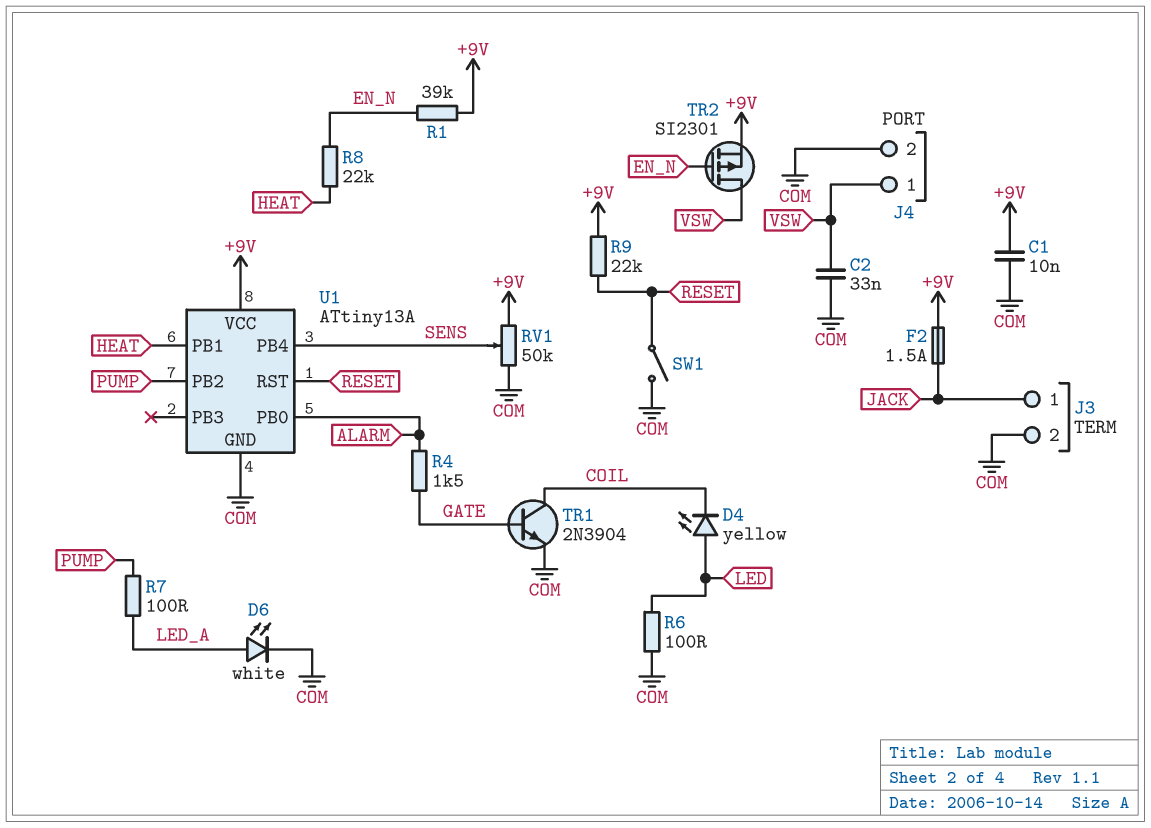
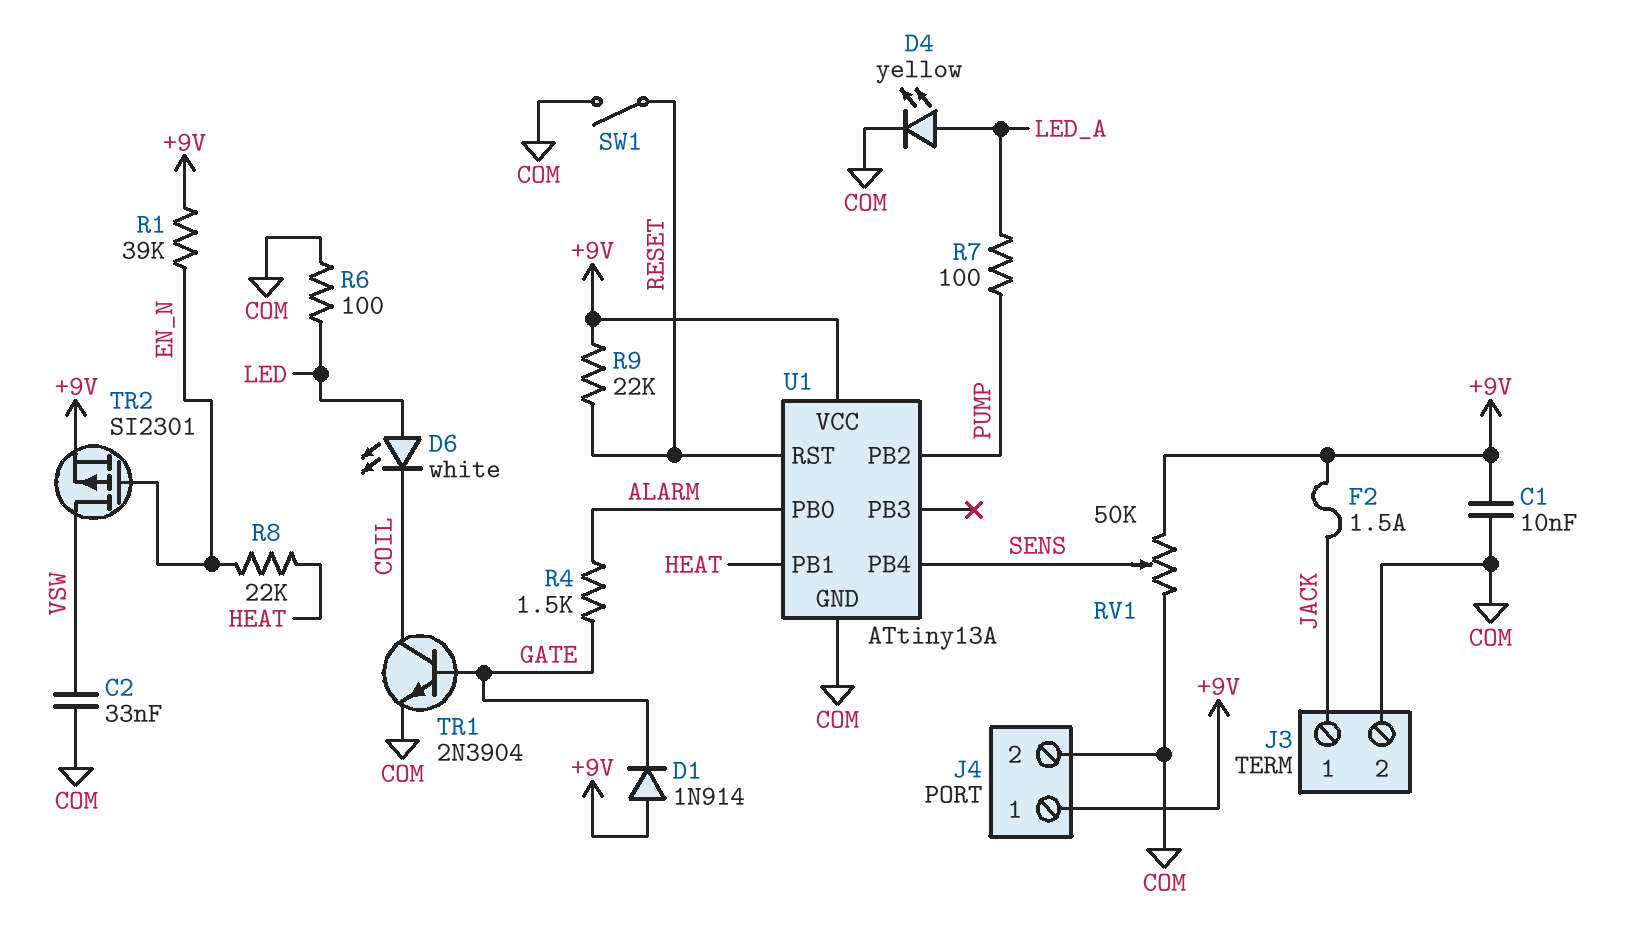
D1: none -> diode 1N914 (A +9V, K GATE)
D4: LED yellow (A LED, K COIL) -> LED yellow (A LED_A, K COM)
D6: LED white (A LED_A, K COM) -> LED white (A LED, K COIL)
J4 pin 1: VSW -> +9V

